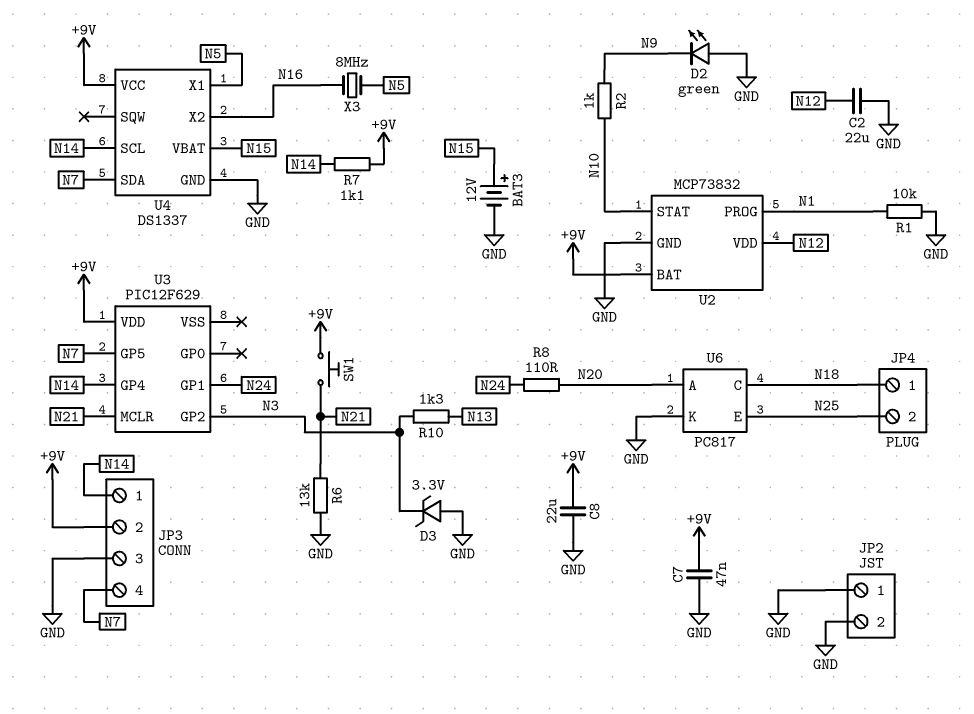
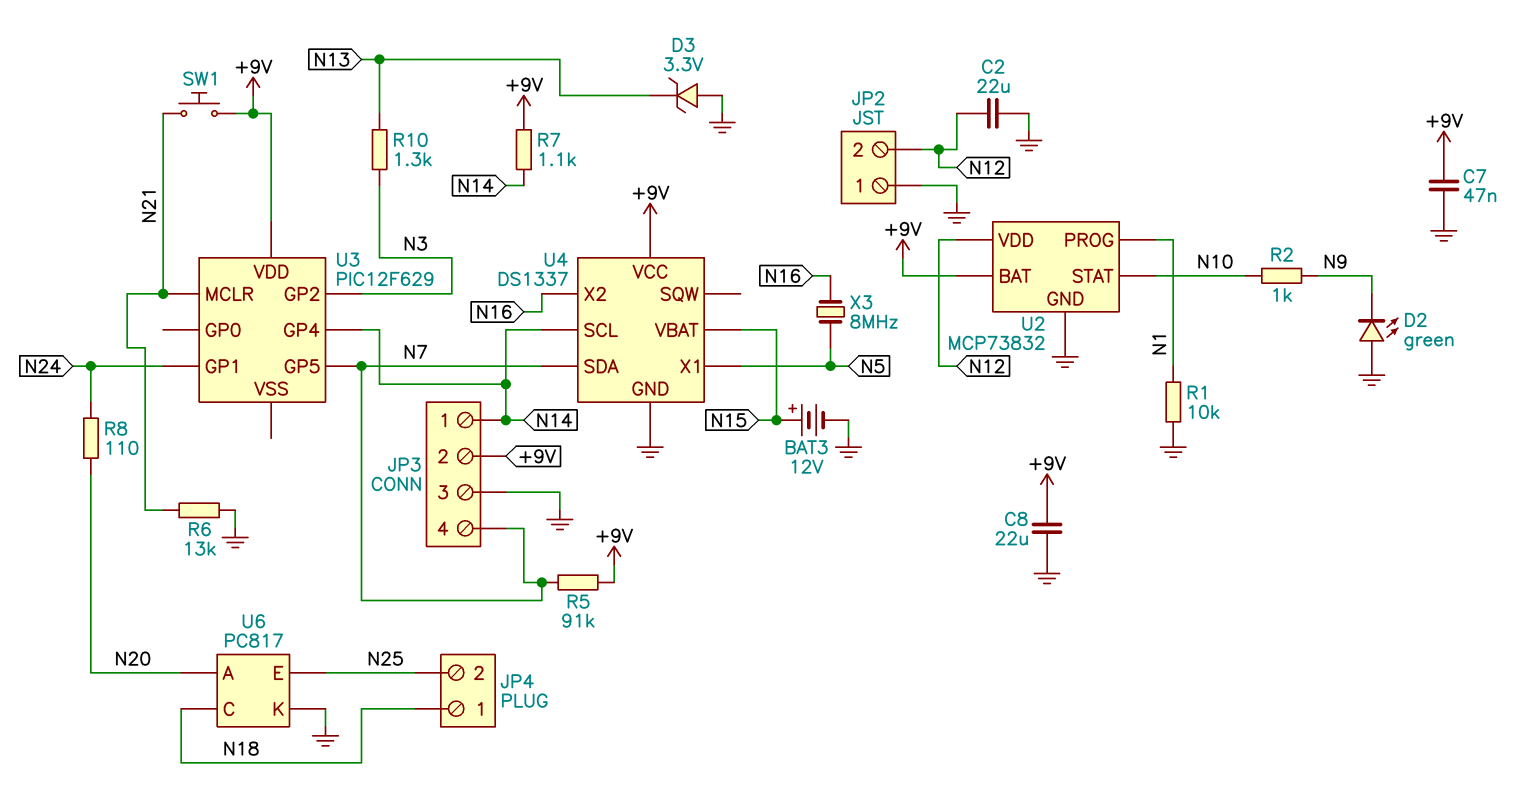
D3: zener 3.3V (A GND, K N3) -> zener 3.3V (A GND, K N13)
JP2 pin 2: GND -> N12
R5: none -> 91k (+9V, N7)

